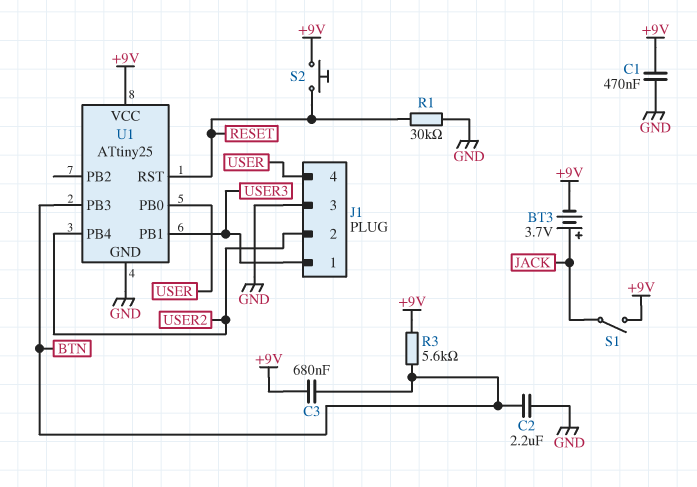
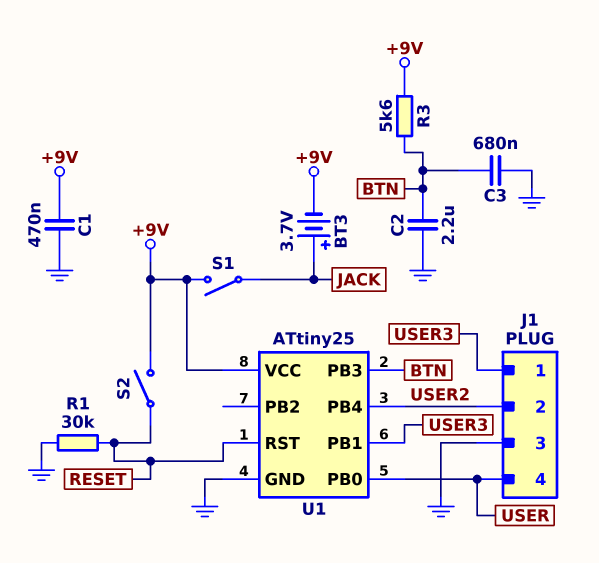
C3: 680nF (+9V, BTN) -> 680nF (BTN, GND)
S2: button (+9V, RESET) -> switch (+9V, RESET)

